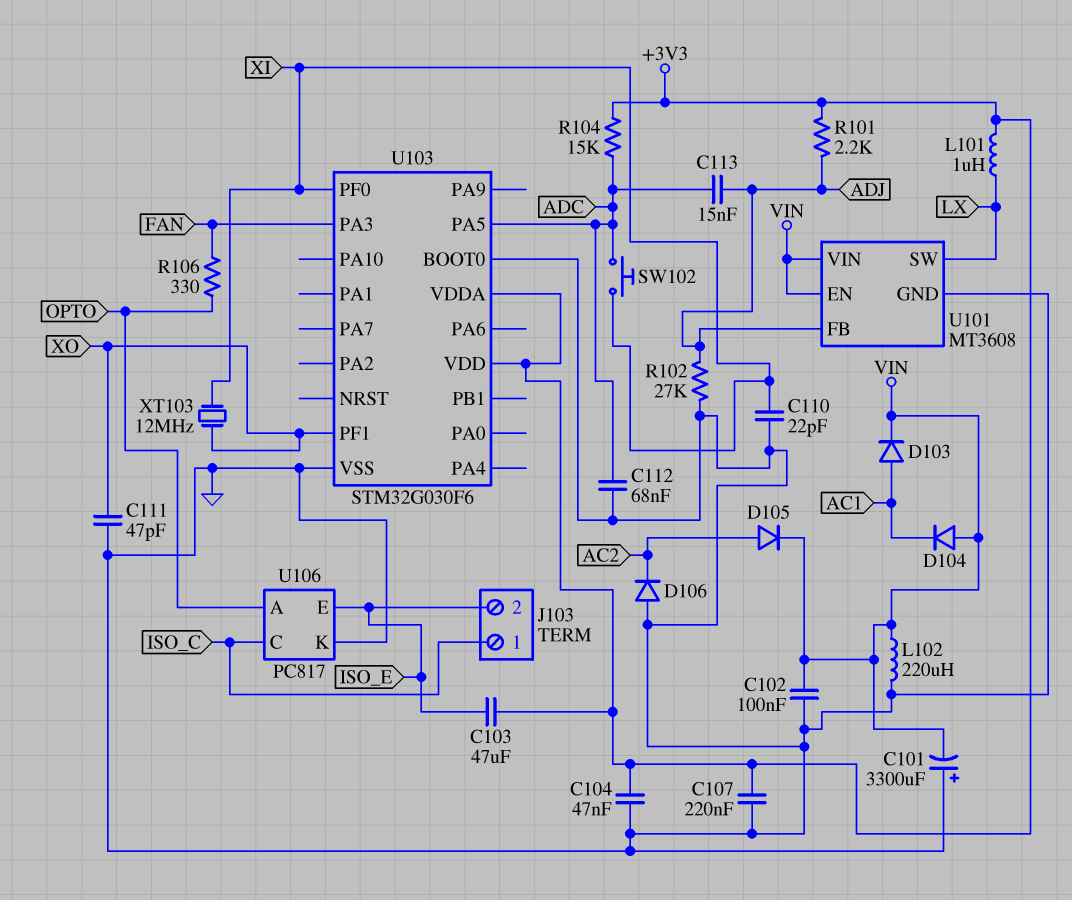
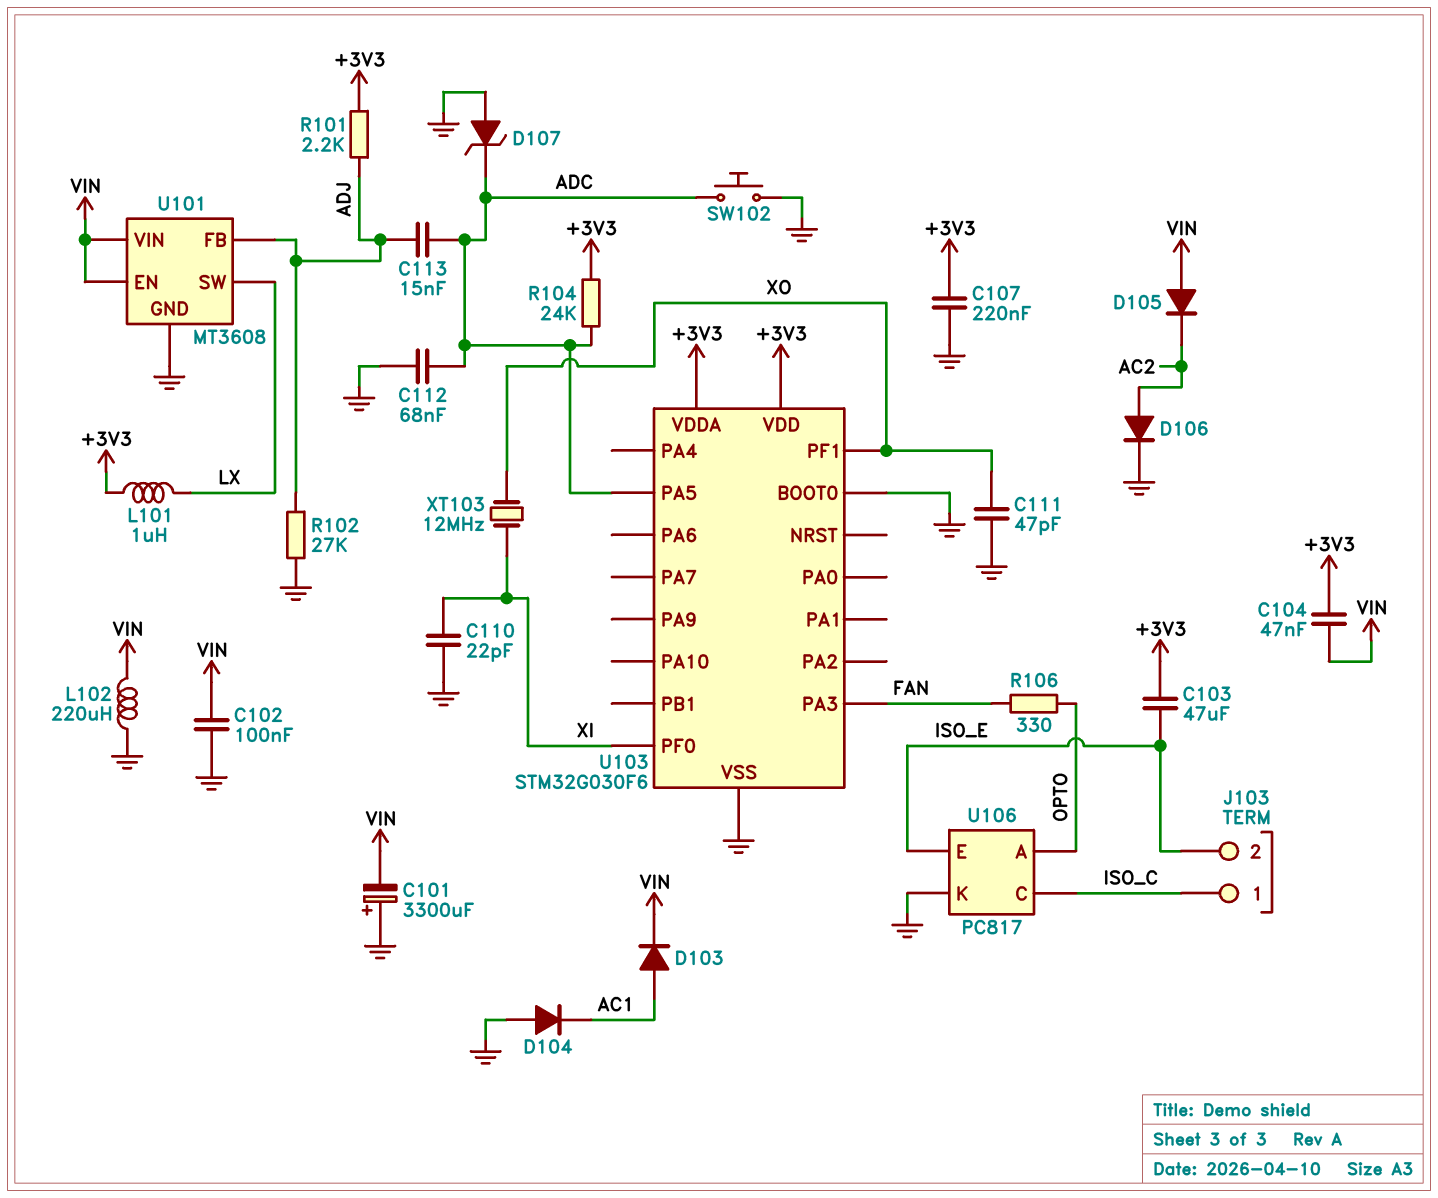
C104: 47nF (+3V3, GND) -> 47nF (+3V3, VIN)
D104: diode (A VIN, K AC1) -> diode (A GND, K AC1)
D105: diode (A AC2, K VIN) -> diode (A VIN, K AC2)
D106: diode (A GND, K AC2) -> diode (A AC2, K GND)
D107: none -> zener (A GND, K ADC)
R104: 15k (+3V3, ADC) -> 24k (+3V3, ADC)
SW102: button (ADC, XI) -> button (ADC, GND)

